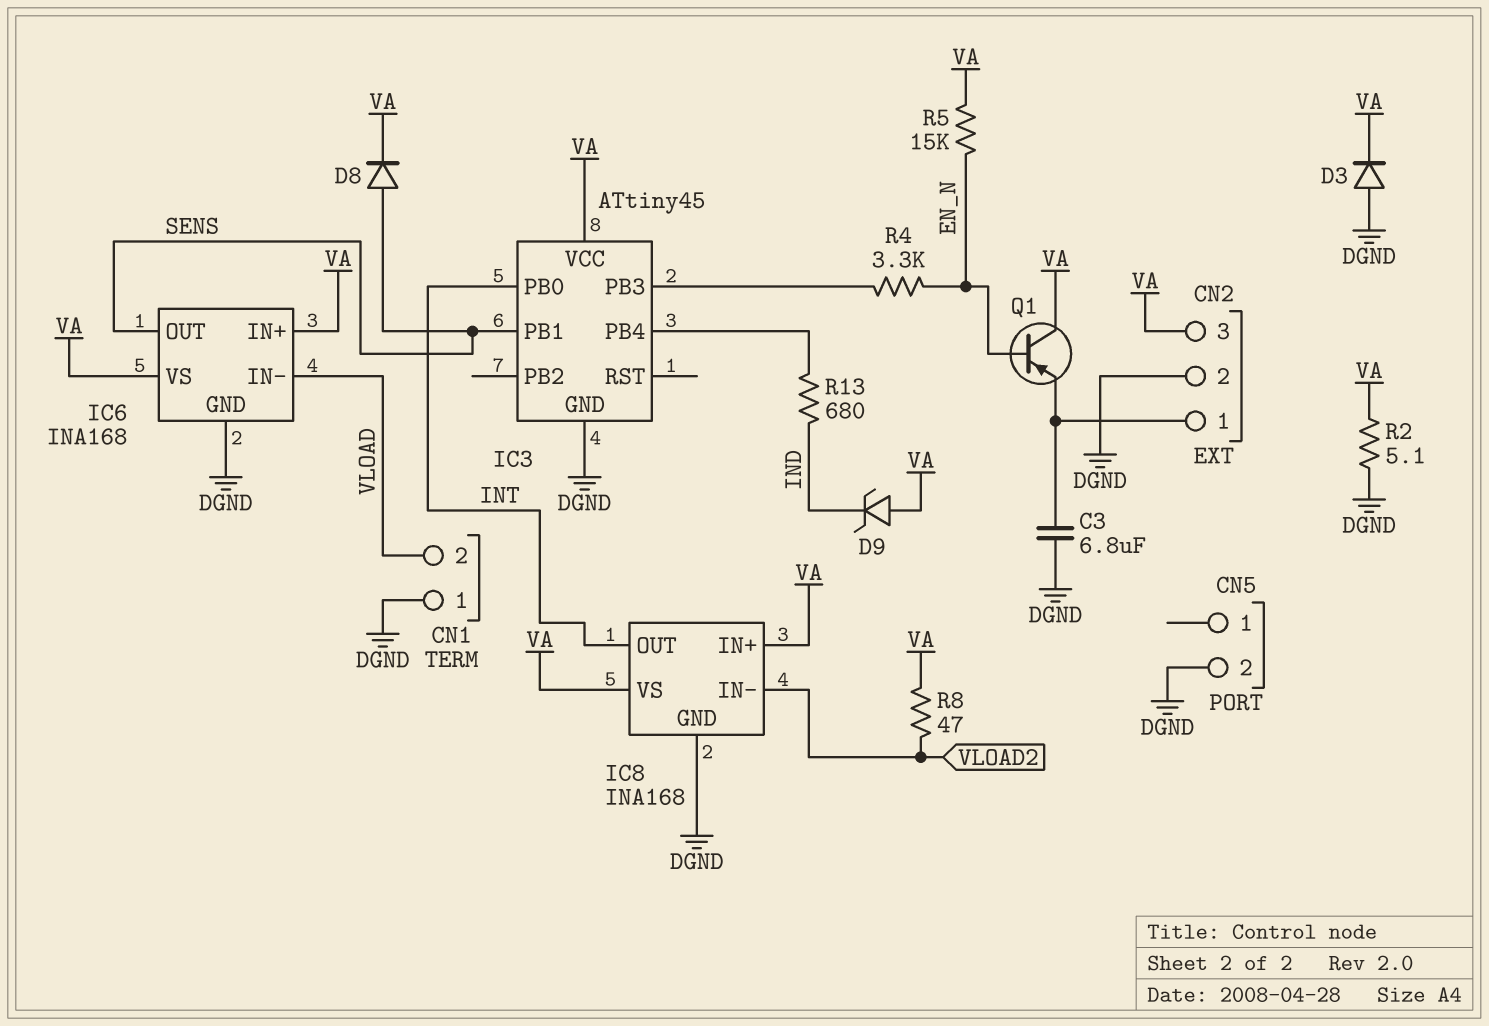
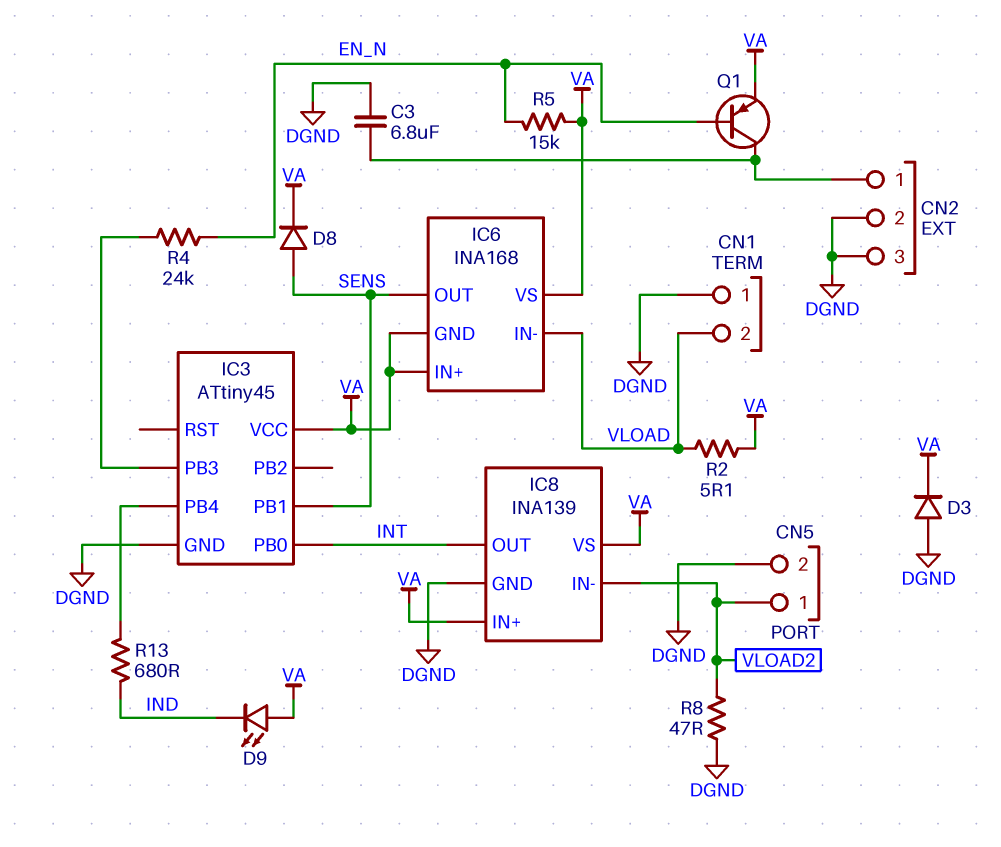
CN2 pin 3: VA -> DGND
CN5 pin 1: none -> VLOAD2
D9: zener (A VA, K IND) -> LED (A VA, K IND)
IC6 pin GND: DGND -> VA
IC8: INA168 -> INA139
Q1: PNP (B EN_N, C VA, E CN2/1) -> PNP (B EN_N, C CN2/1, E VA)
R2: 5.1 (DGND, VA) -> 5.1 (VA, VLOAD)
R4: 3.3k (EN_N, IC3/PB3) -> 24k (EN_N, IC3/PB3)
R8: 47 (VA, VLOAD2) -> 47 (DGND, VLOAD2)

